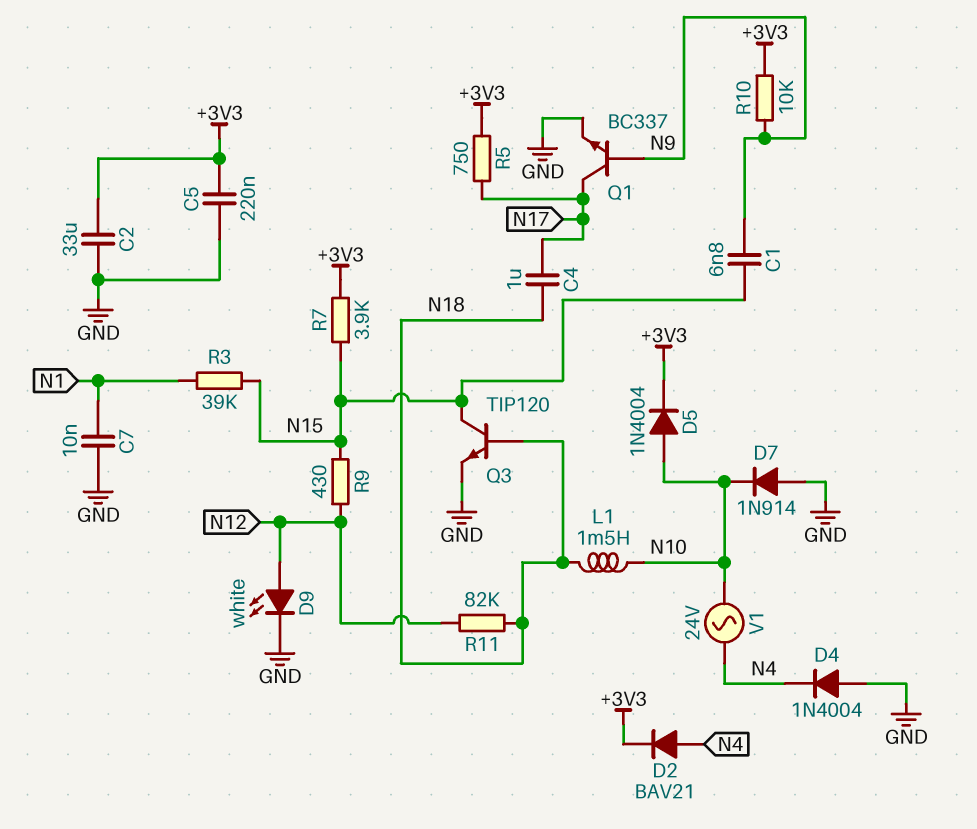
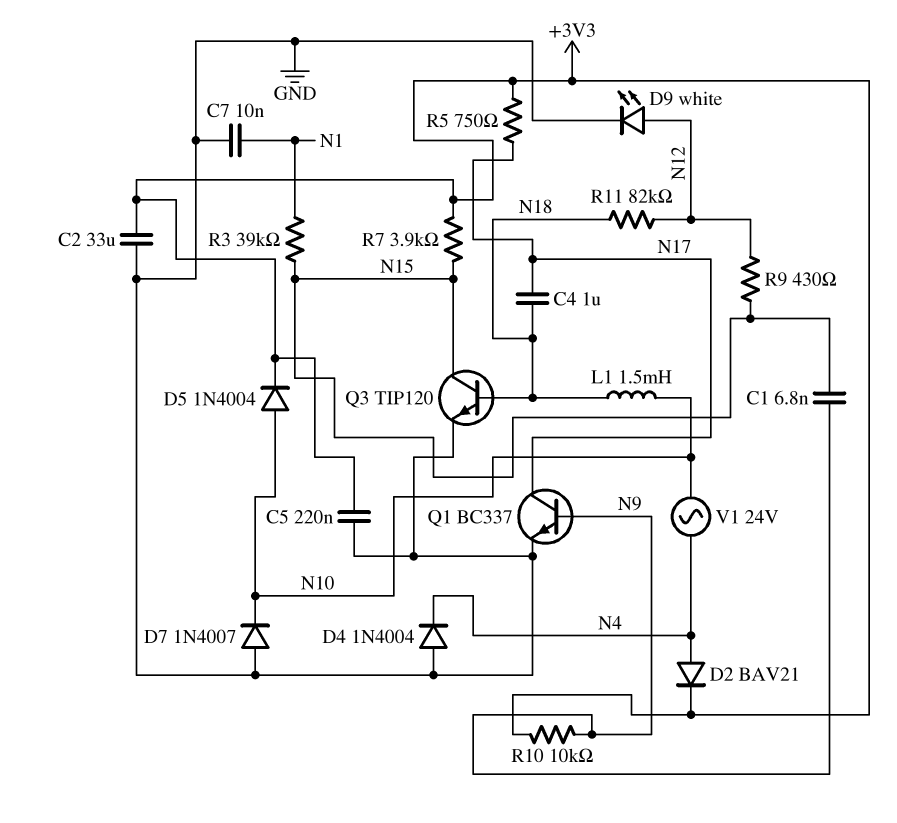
D7: diode 1N914 (A GND, K N10) -> diode 1N4007 (A GND, K N10)

